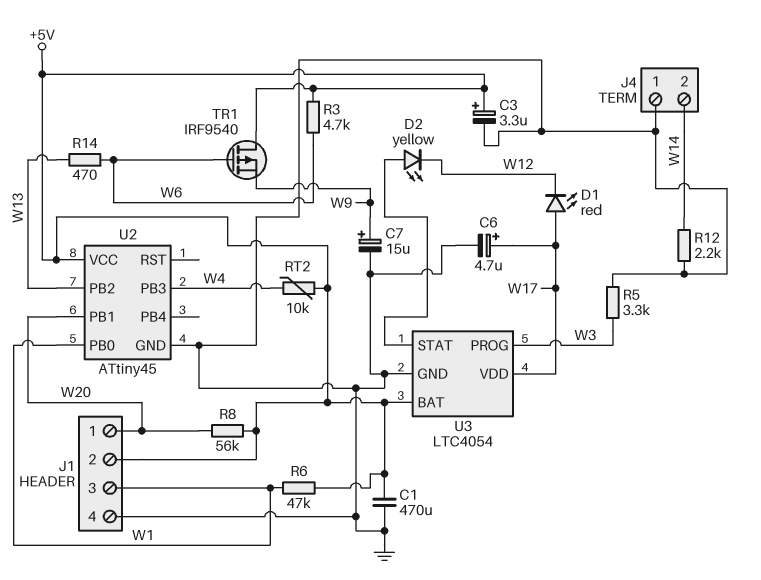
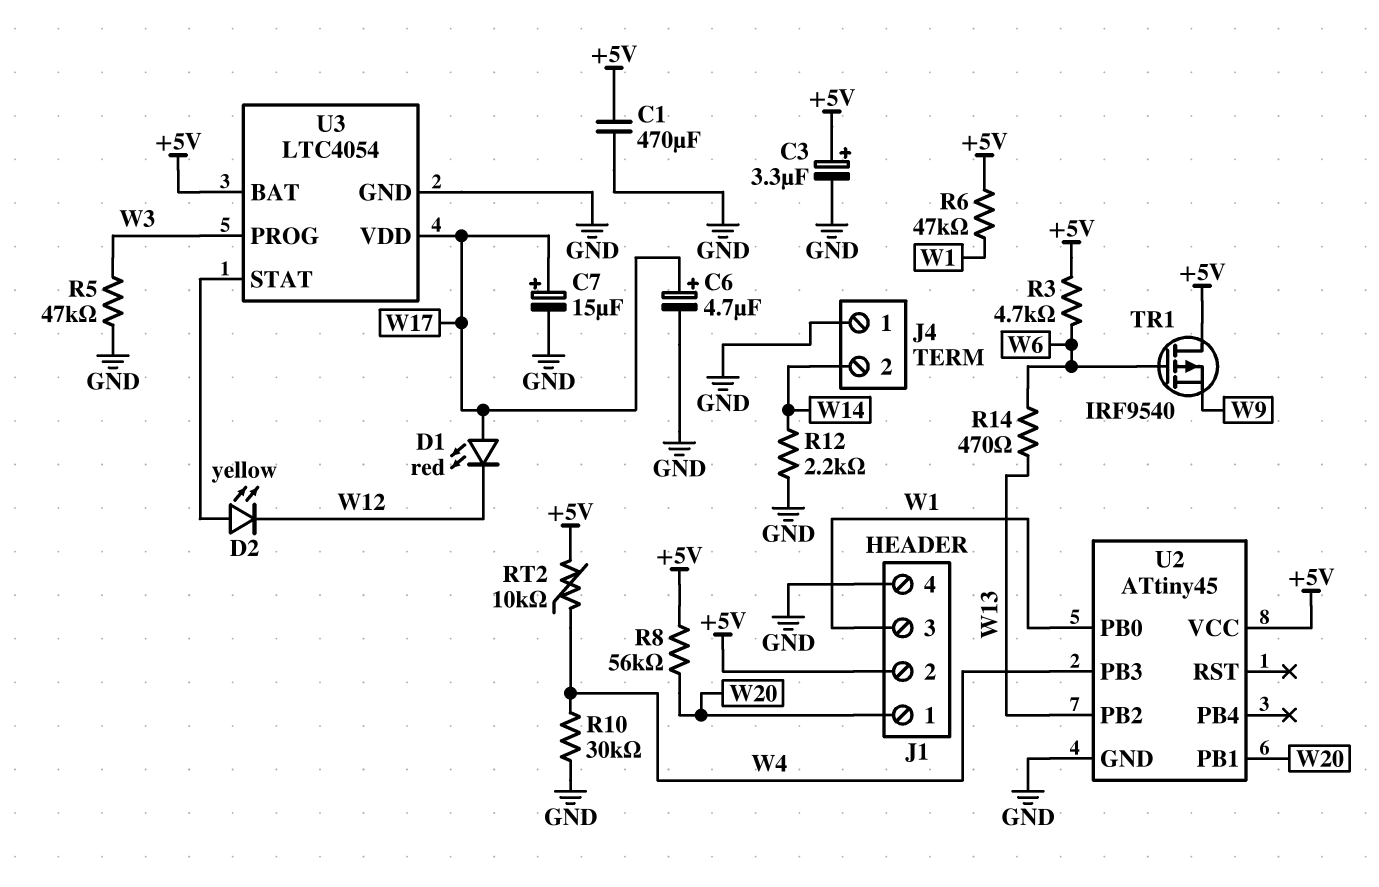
C7: 15uF (plus W9, minus GND) -> 15uF (plus W17, minus GND)
R5: 3.3k (GND, W3) -> 47k (GND, W3)
R10: none -> 30k (GND, W4)

